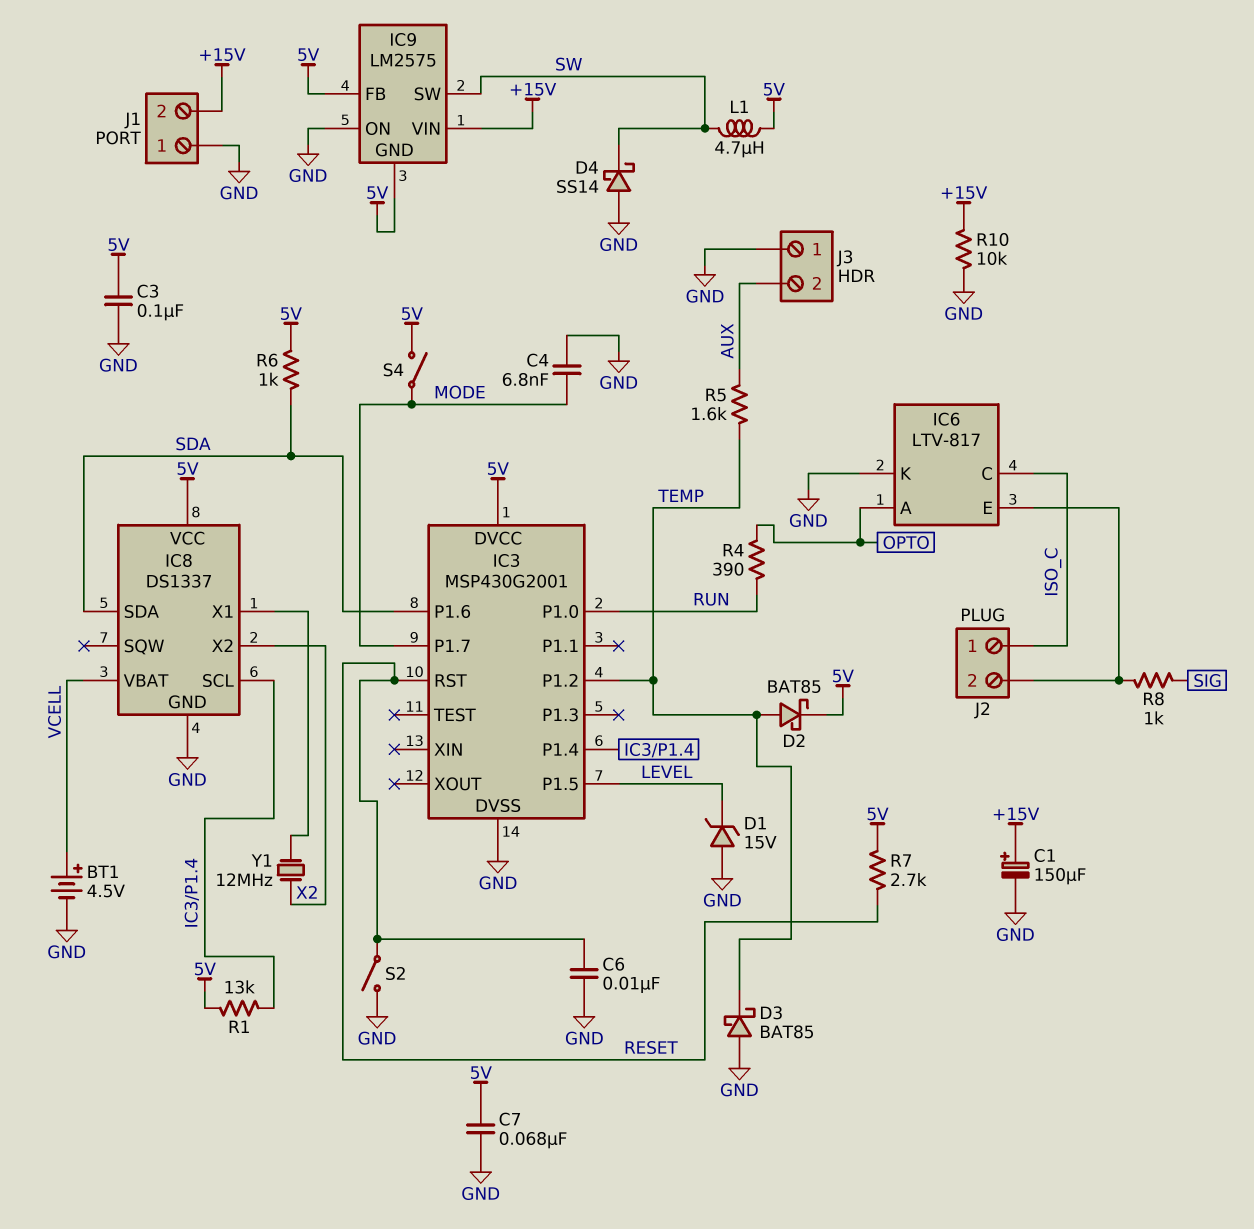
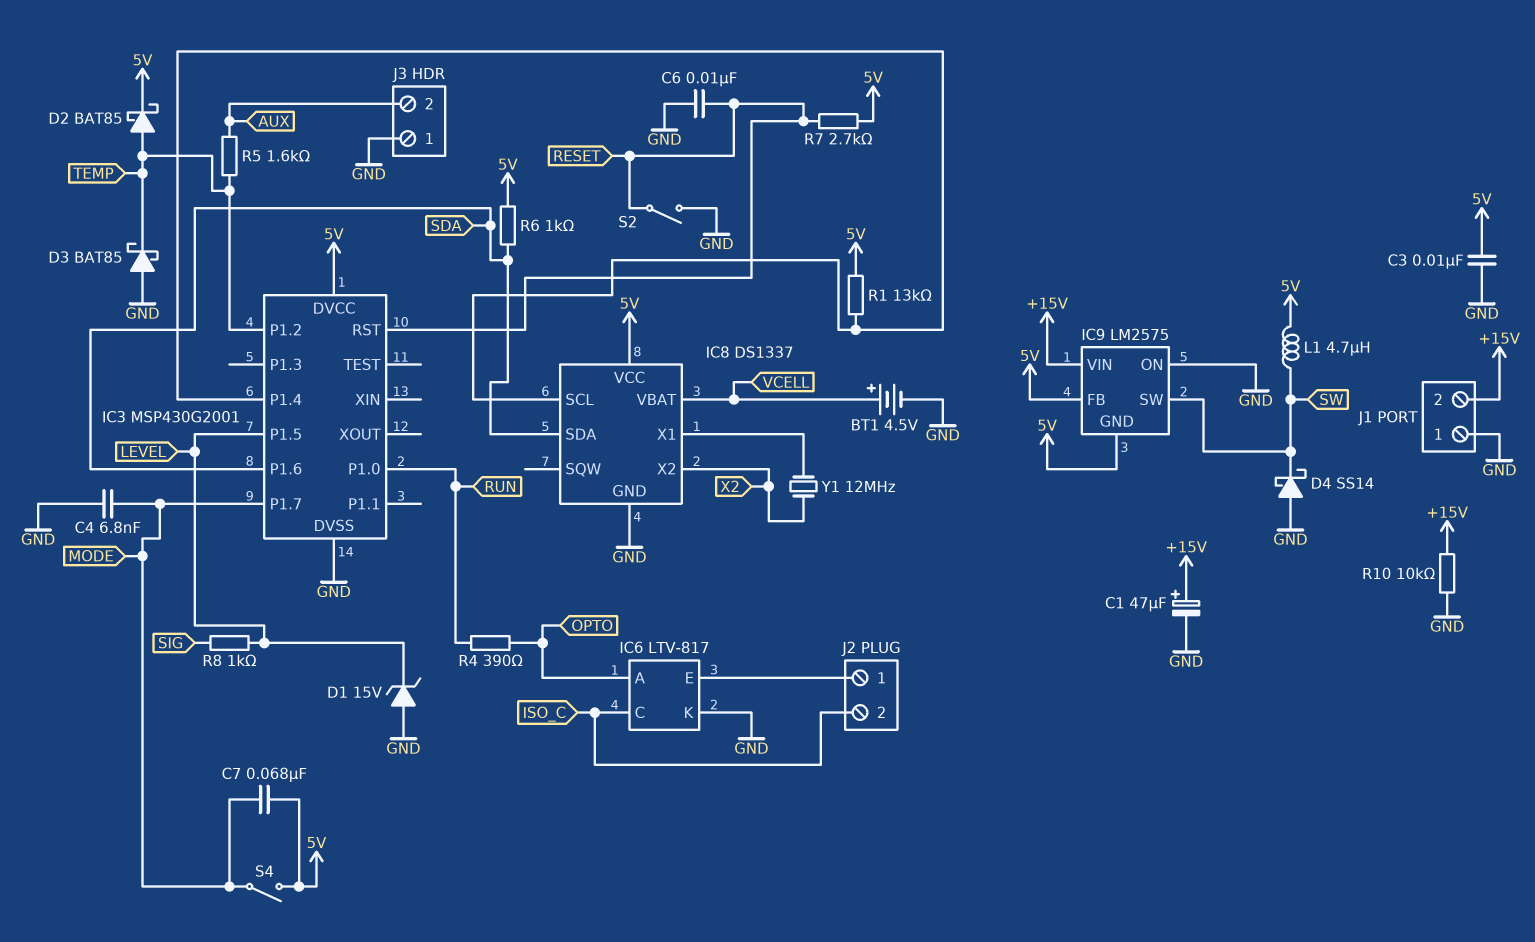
C1: 150uF (plus +15V, minus GND) -> 47uF (plus +15V, minus GND)
C3: 100nF (5V, GND) -> 10nF (5V, GND)
C7: 68nF (5V, GND) -> 68nF (5V, MODE)
J2 pin 1: ISO_C -> IC6/E
J2 pin 2: IC6/E -> ISO_C
R8: 1k (IC6/E, SIG) -> 1k (LEVEL, SIG)

